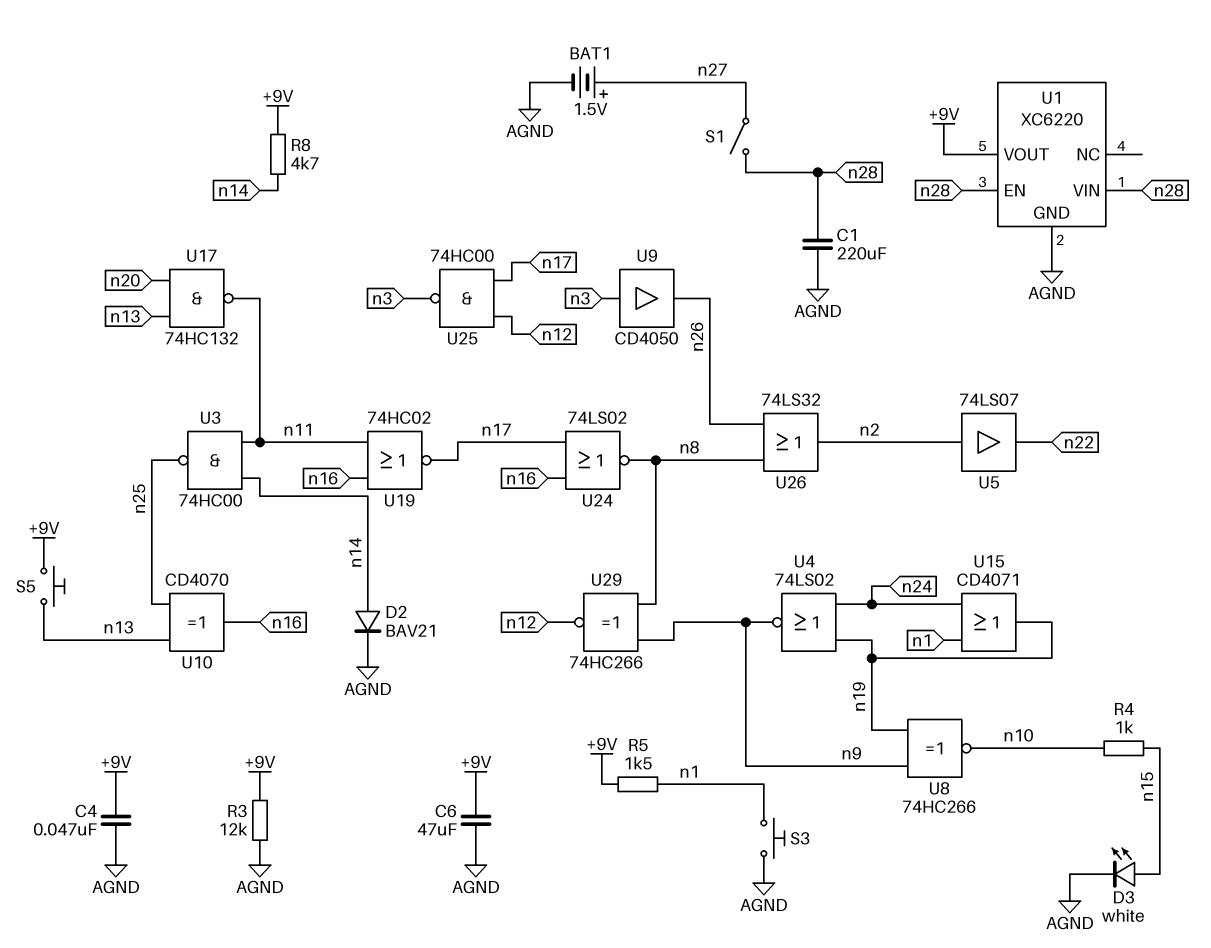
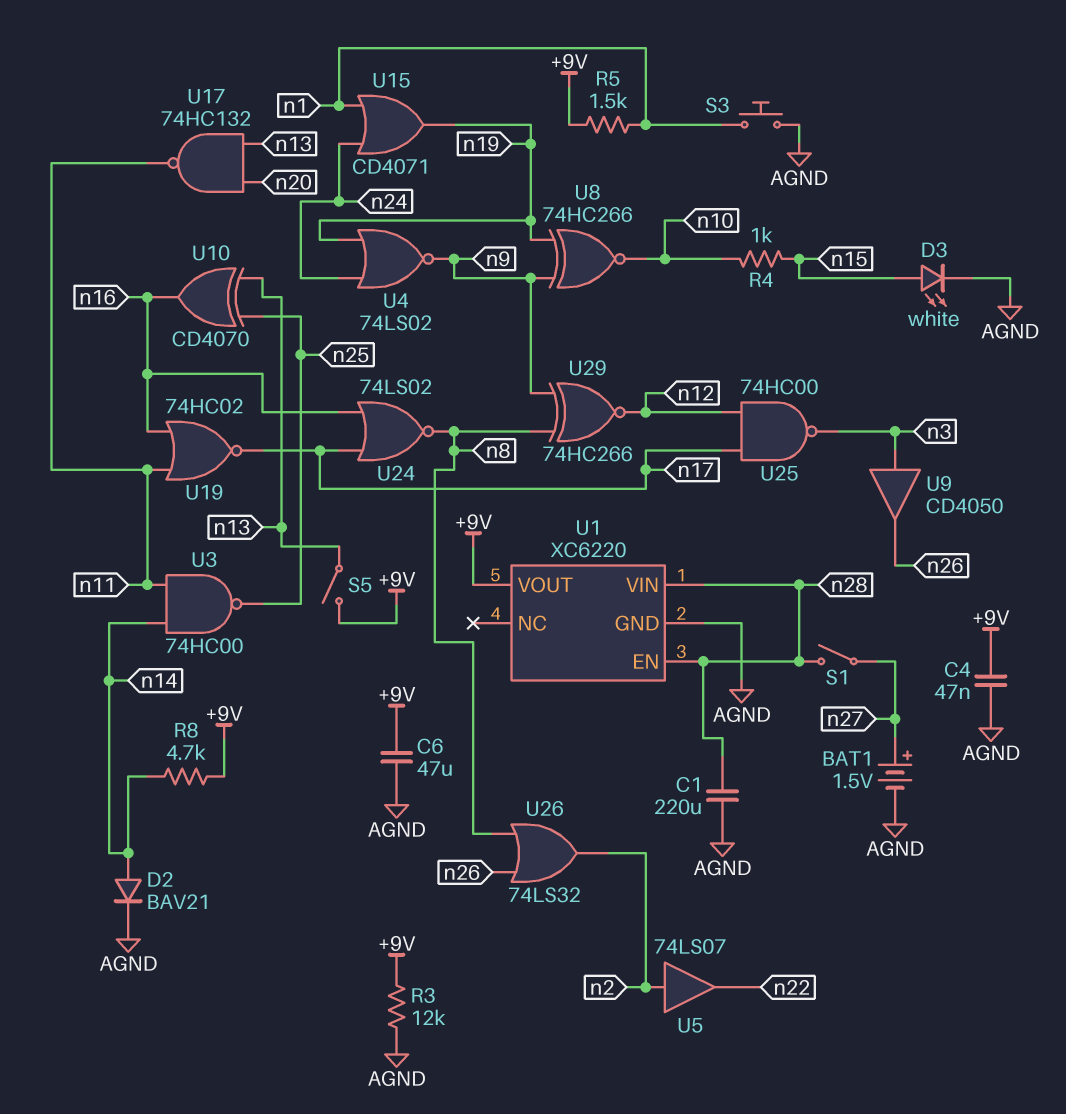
S5: button (+9V, n13) -> switch (+9V, n13)

